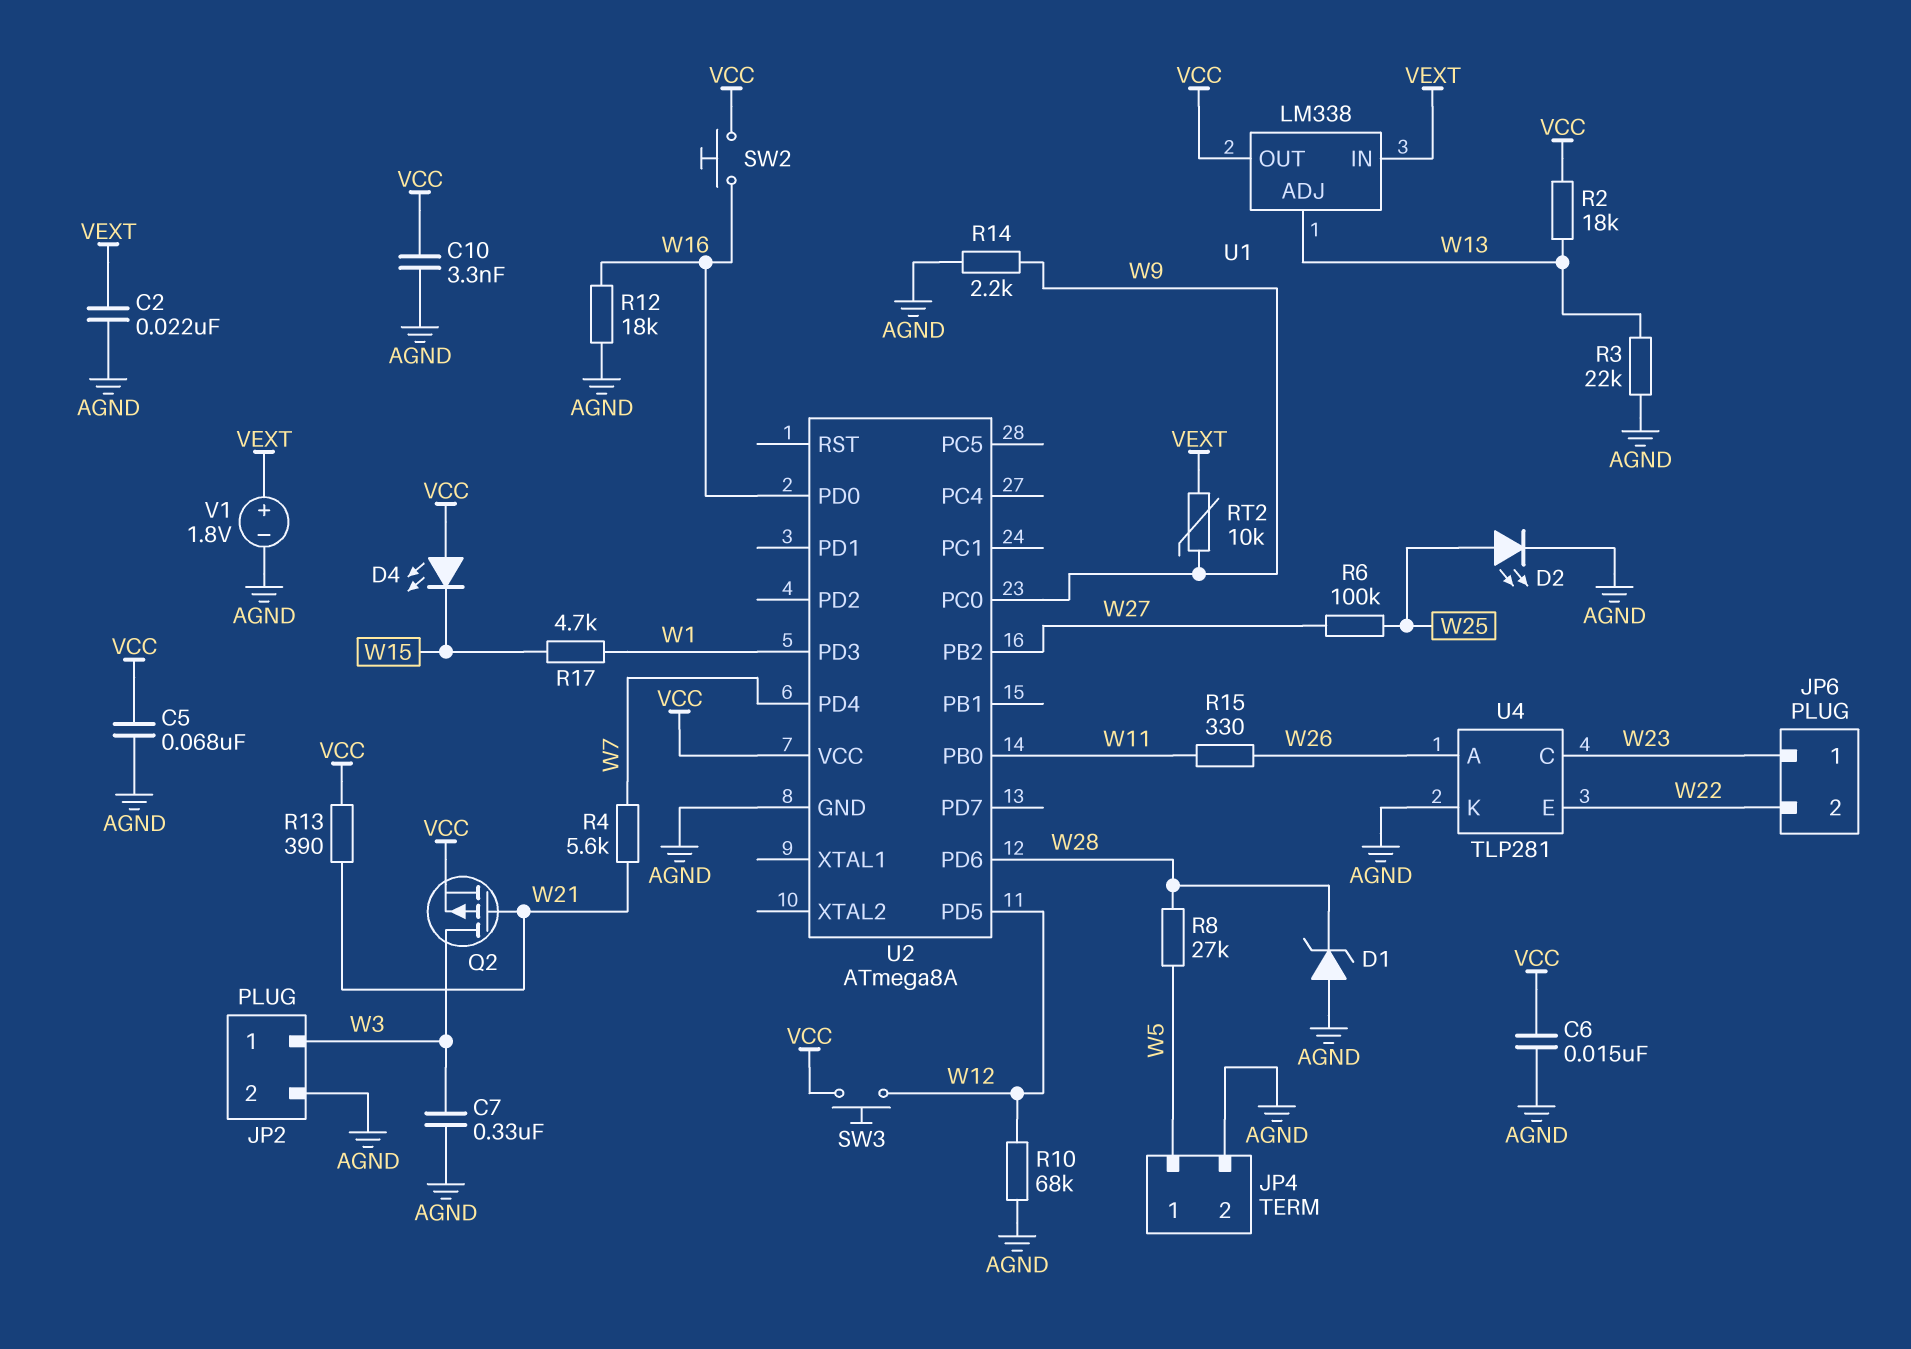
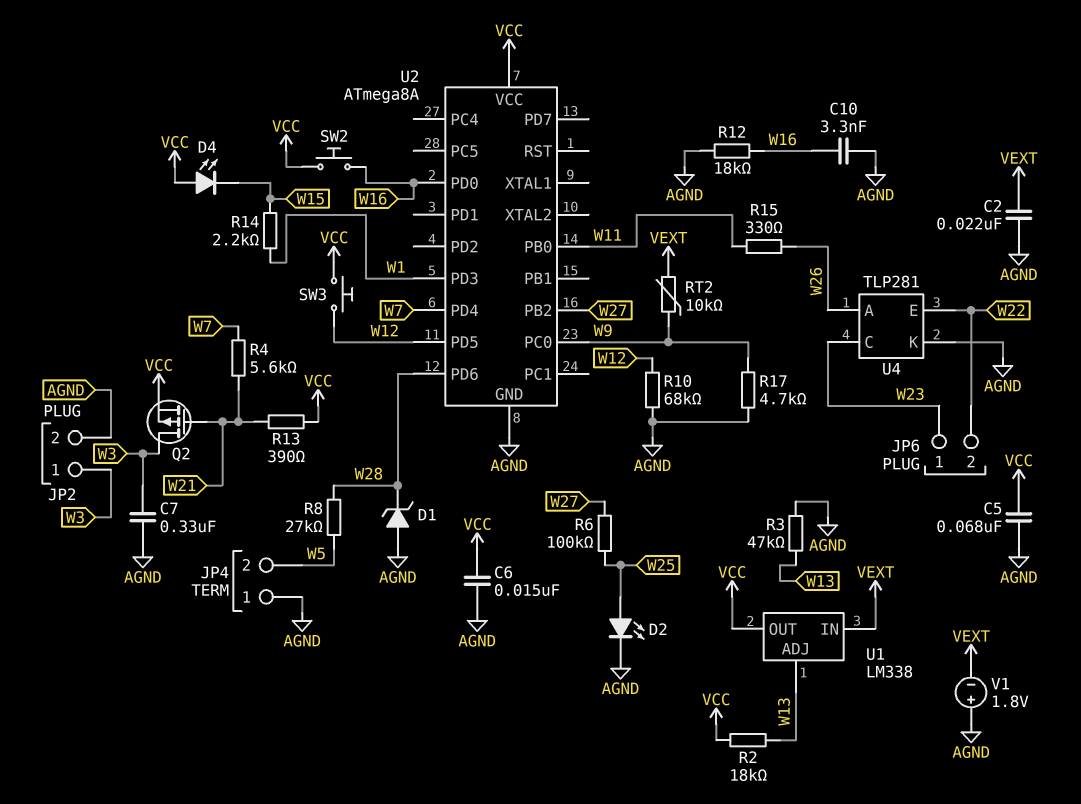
C10: 3.3nF (AGND, VCC) -> 3.3nF (AGND, W16)
JP4 pin 1: W5 -> AGND
JP4 pin 2: AGND -> W5
R3: 22k (AGND, W13) -> 47k (AGND, W13)
R14: 2.2k (AGND, W9) -> 2.2k (W1, W15)
R17: 4.7k (W1, W15) -> 4.7k (AGND, W9)
V1: 1.8V (plus VEXT, minus AGND) -> 1.8V (plus AGND, minus VEXT)

